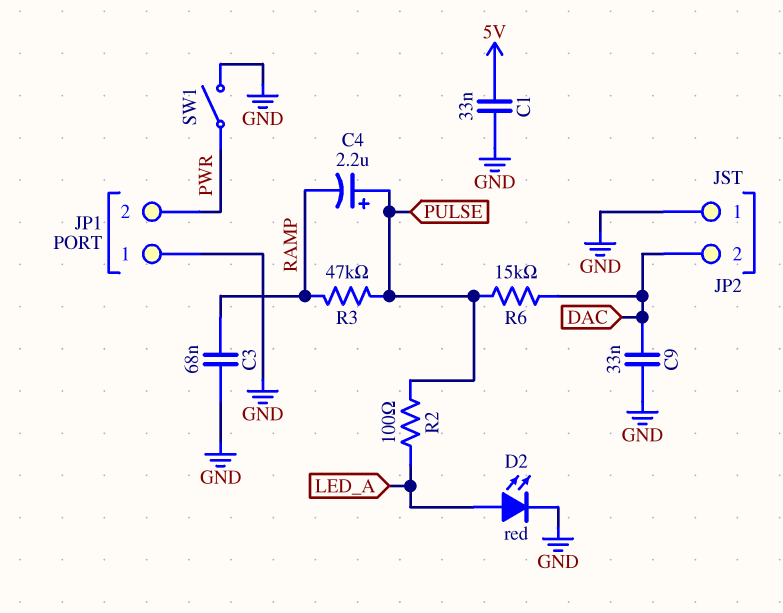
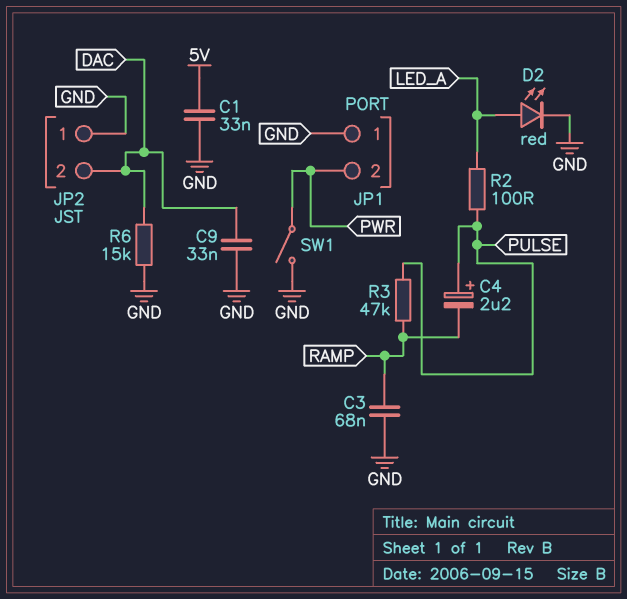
R6: 15k (DAC, PULSE) -> 15k (DAC, GND)

